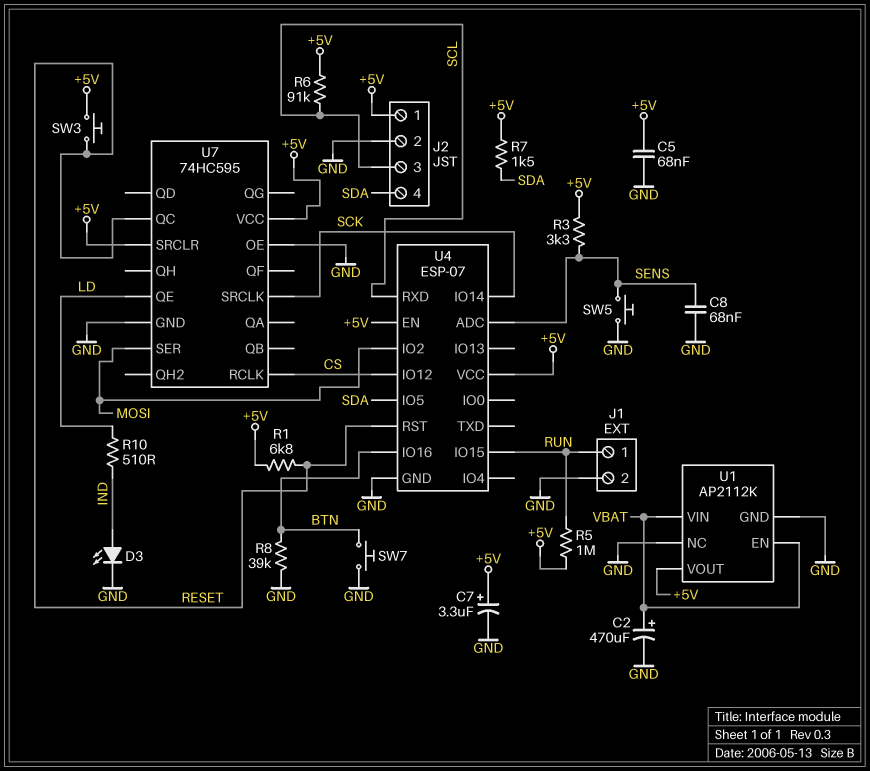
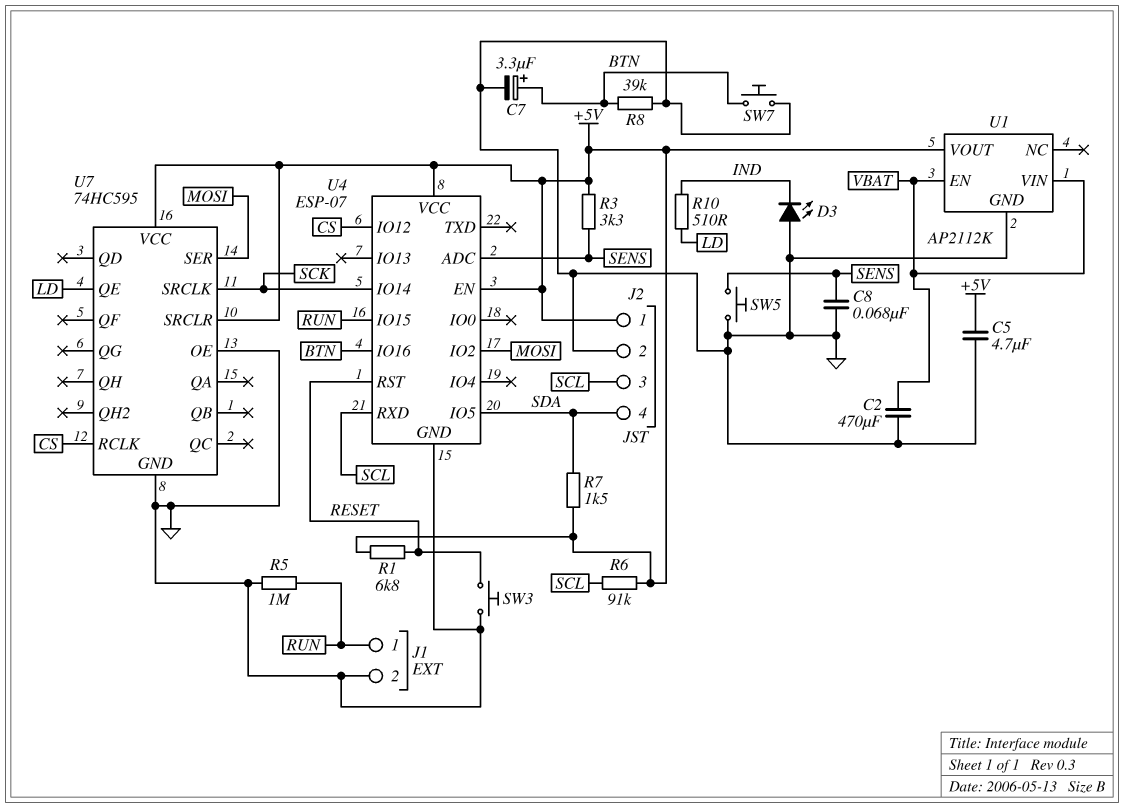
C2: 470uF (plus VBAT, minus GND) -> 470uF (GND, VBAT)
C5: 68nF (+5V, GND) -> 4.7uF (+5V, GND)
C7: 3.3uF (plus +5V, minus GND) -> 3.3uF (plus BTN, minus GND)
D3: LED (A IND, K GND) -> LED (A GND, K IND)
R5: 1M (+5V, RUN) -> 1M (GND, RUN)
SW3: button (+5V, RESET) -> button (GND, RESET)
U1 pin NC: GND -> none
U7 pin QC: RESET -> none

